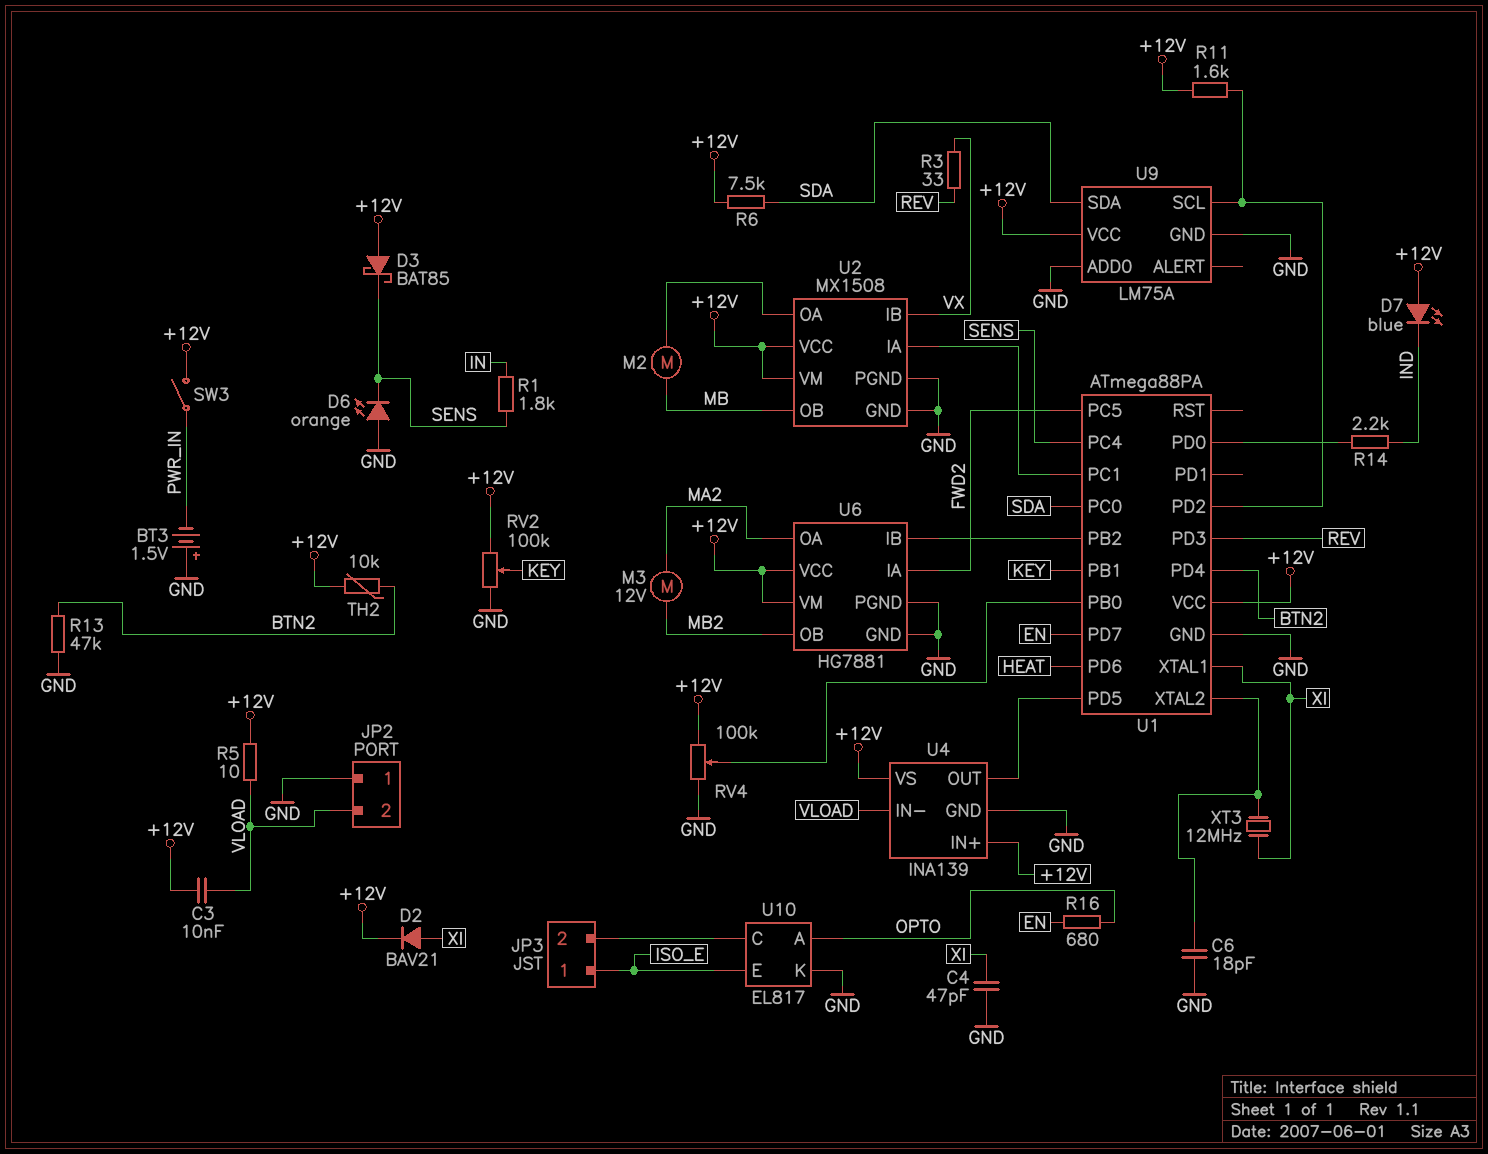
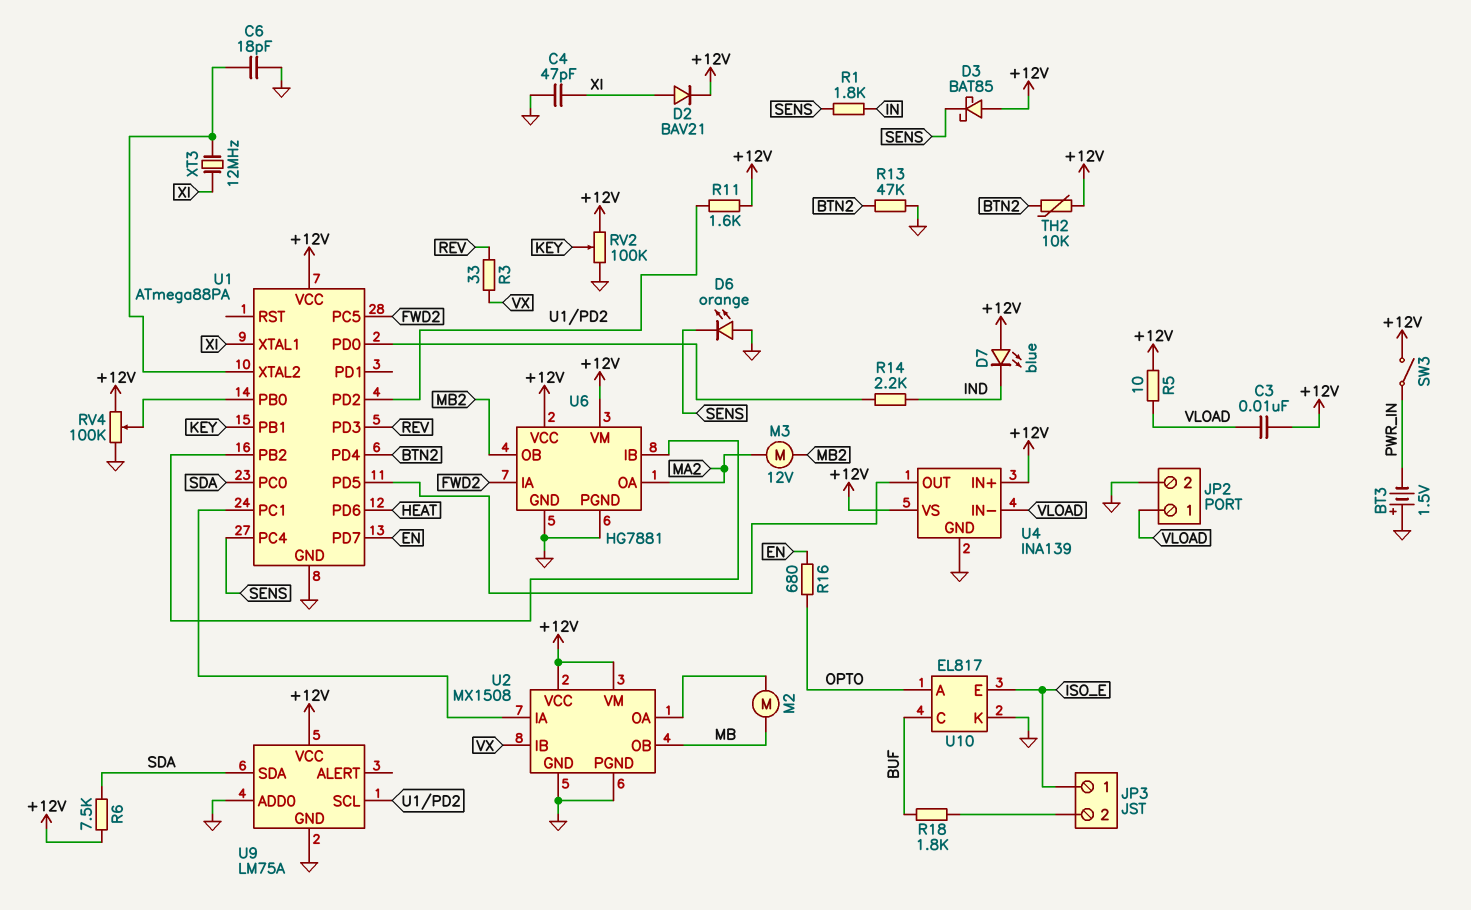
JP2 pin 1: GND -> VLOAD
JP2 pin 2: VLOAD -> GND
R18: none -> 1.8k (BUF, JP3/2)
U10 pin C: JP3/2 -> BUF

